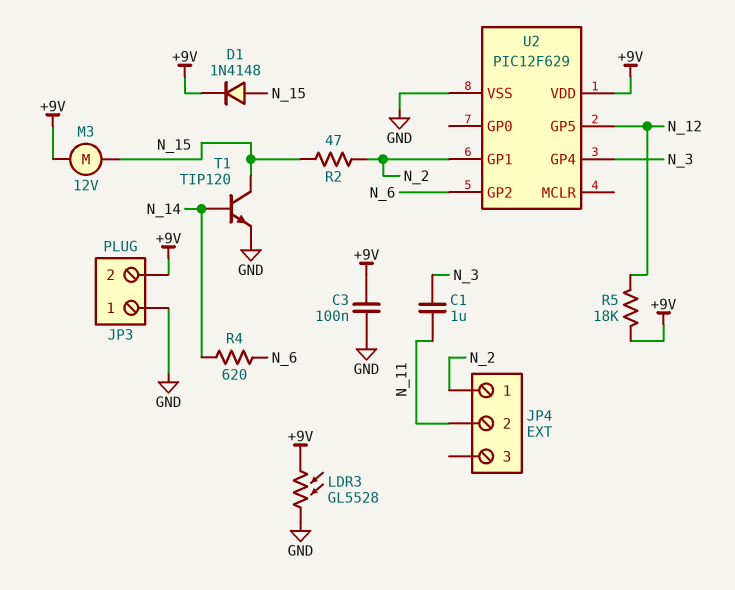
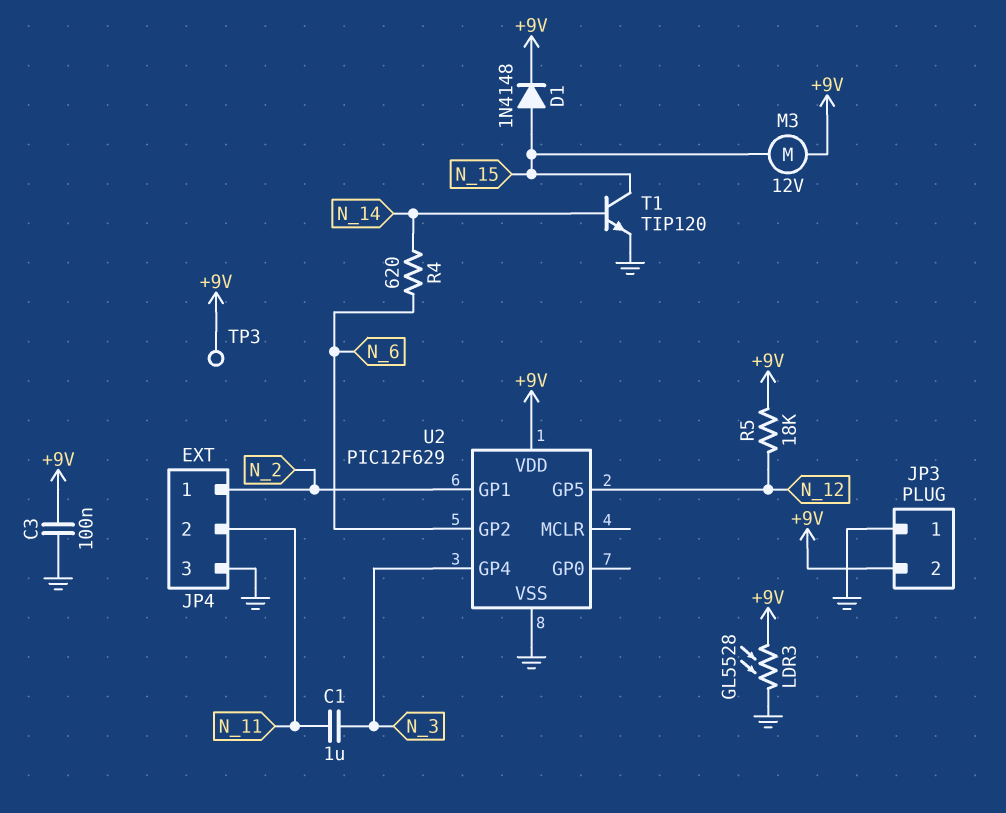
JP4 pin 3: none -> GND
R2: 47 (N_2, N_15) -> none
TP3: none -> test point (+9V)

